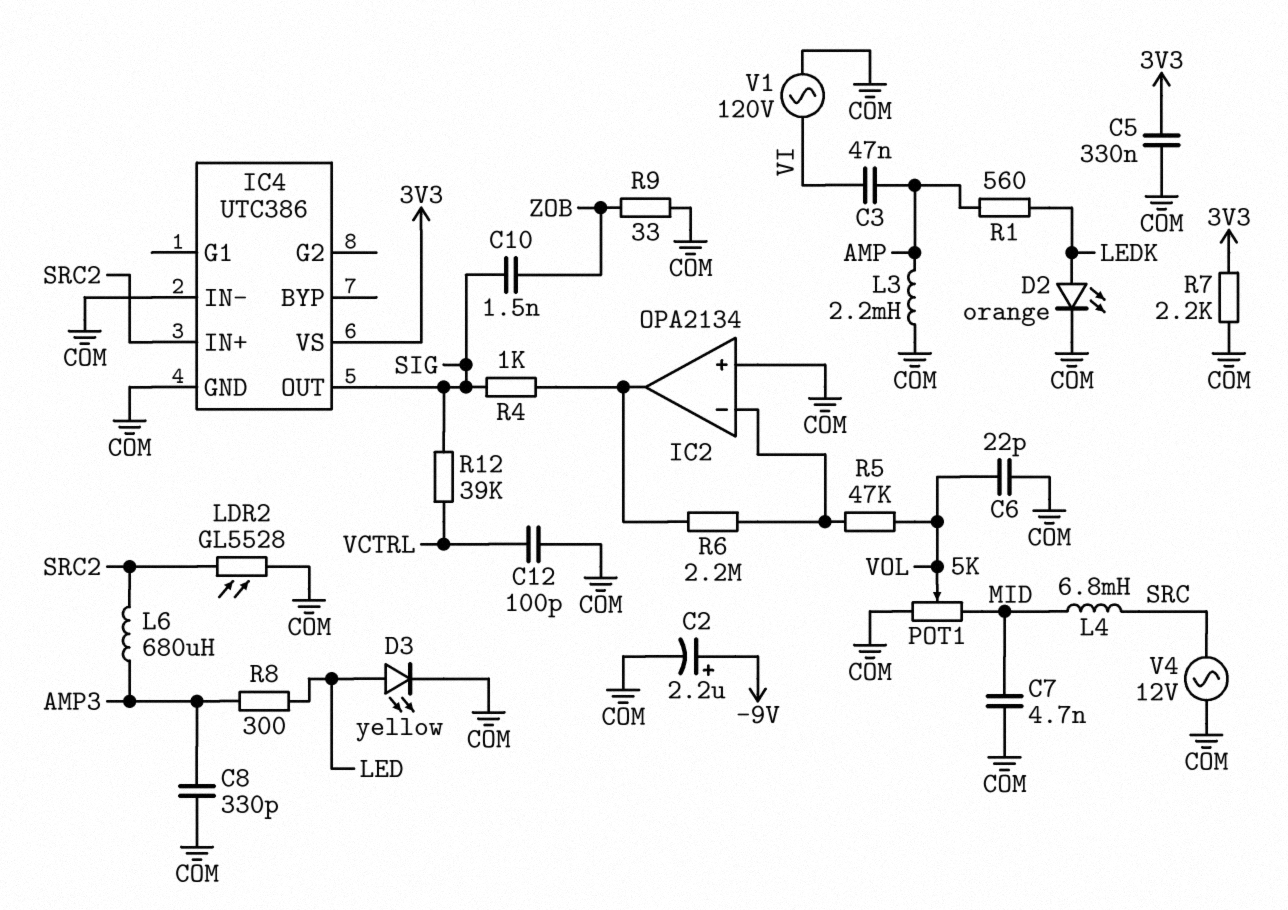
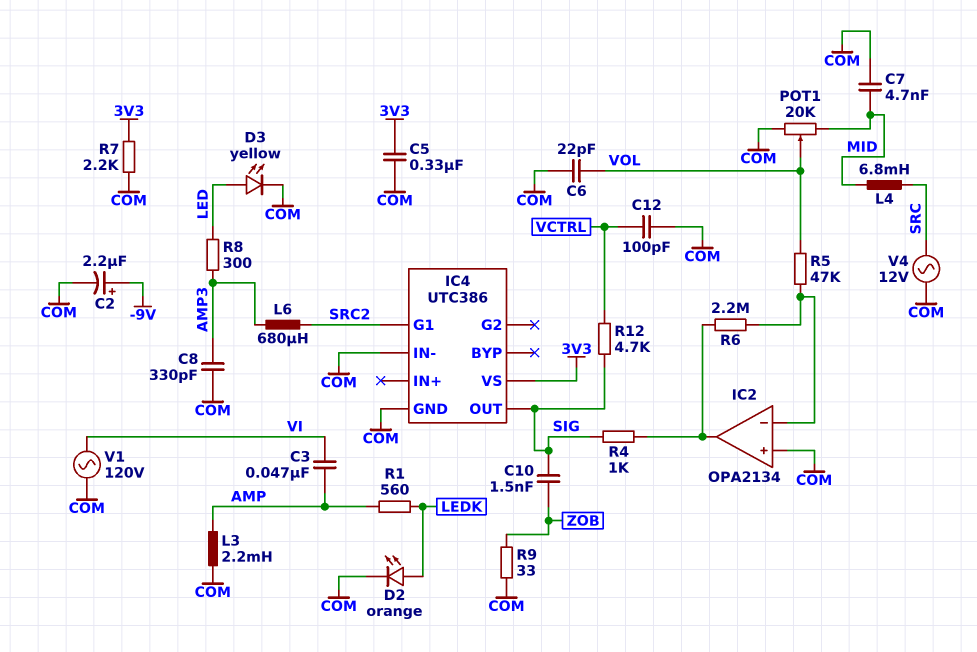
IC4 pin G1: none -> SRC2
IC4 pin IN+: SRC2 -> none
LDR2: GL5528 (COM, SRC2) -> none
POT1: 5k (COM, MID, wiper VOL) -> 20k (COM, MID, wiper VOL)
R12: 39k (SIG, VCTRL) -> 4.7k (SIG, VCTRL)

